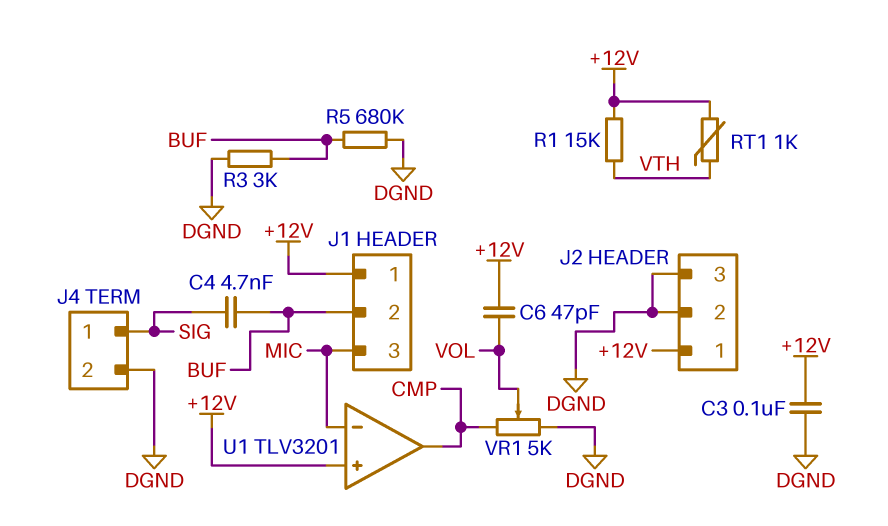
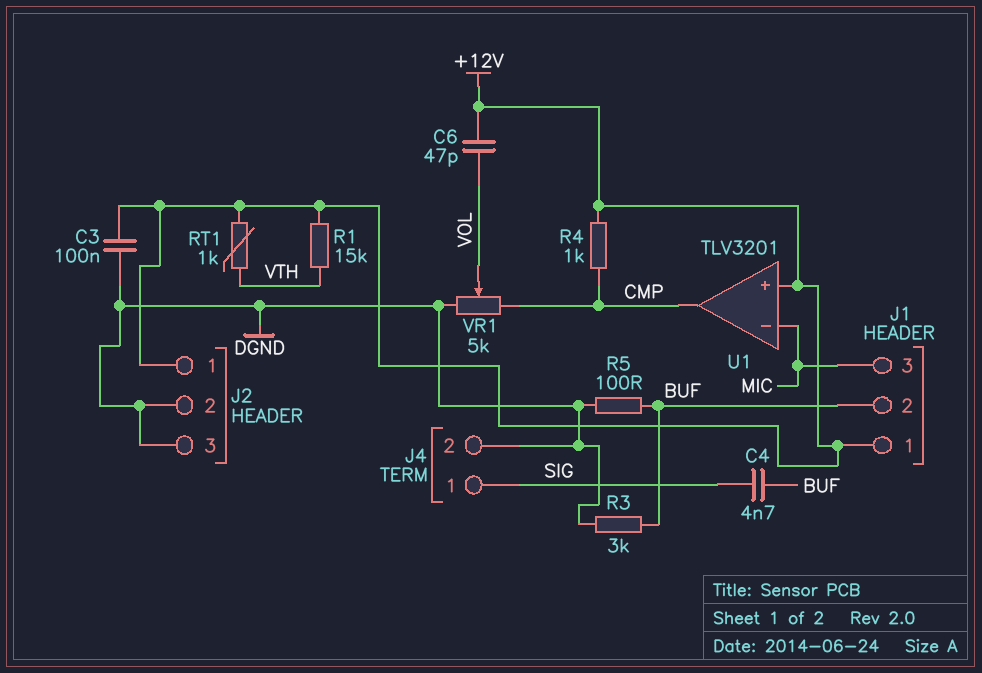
R4: none -> 1k (+12V, CMP)
R5: 680k (BUF, DGND) -> 100 (BUF, DGND)

